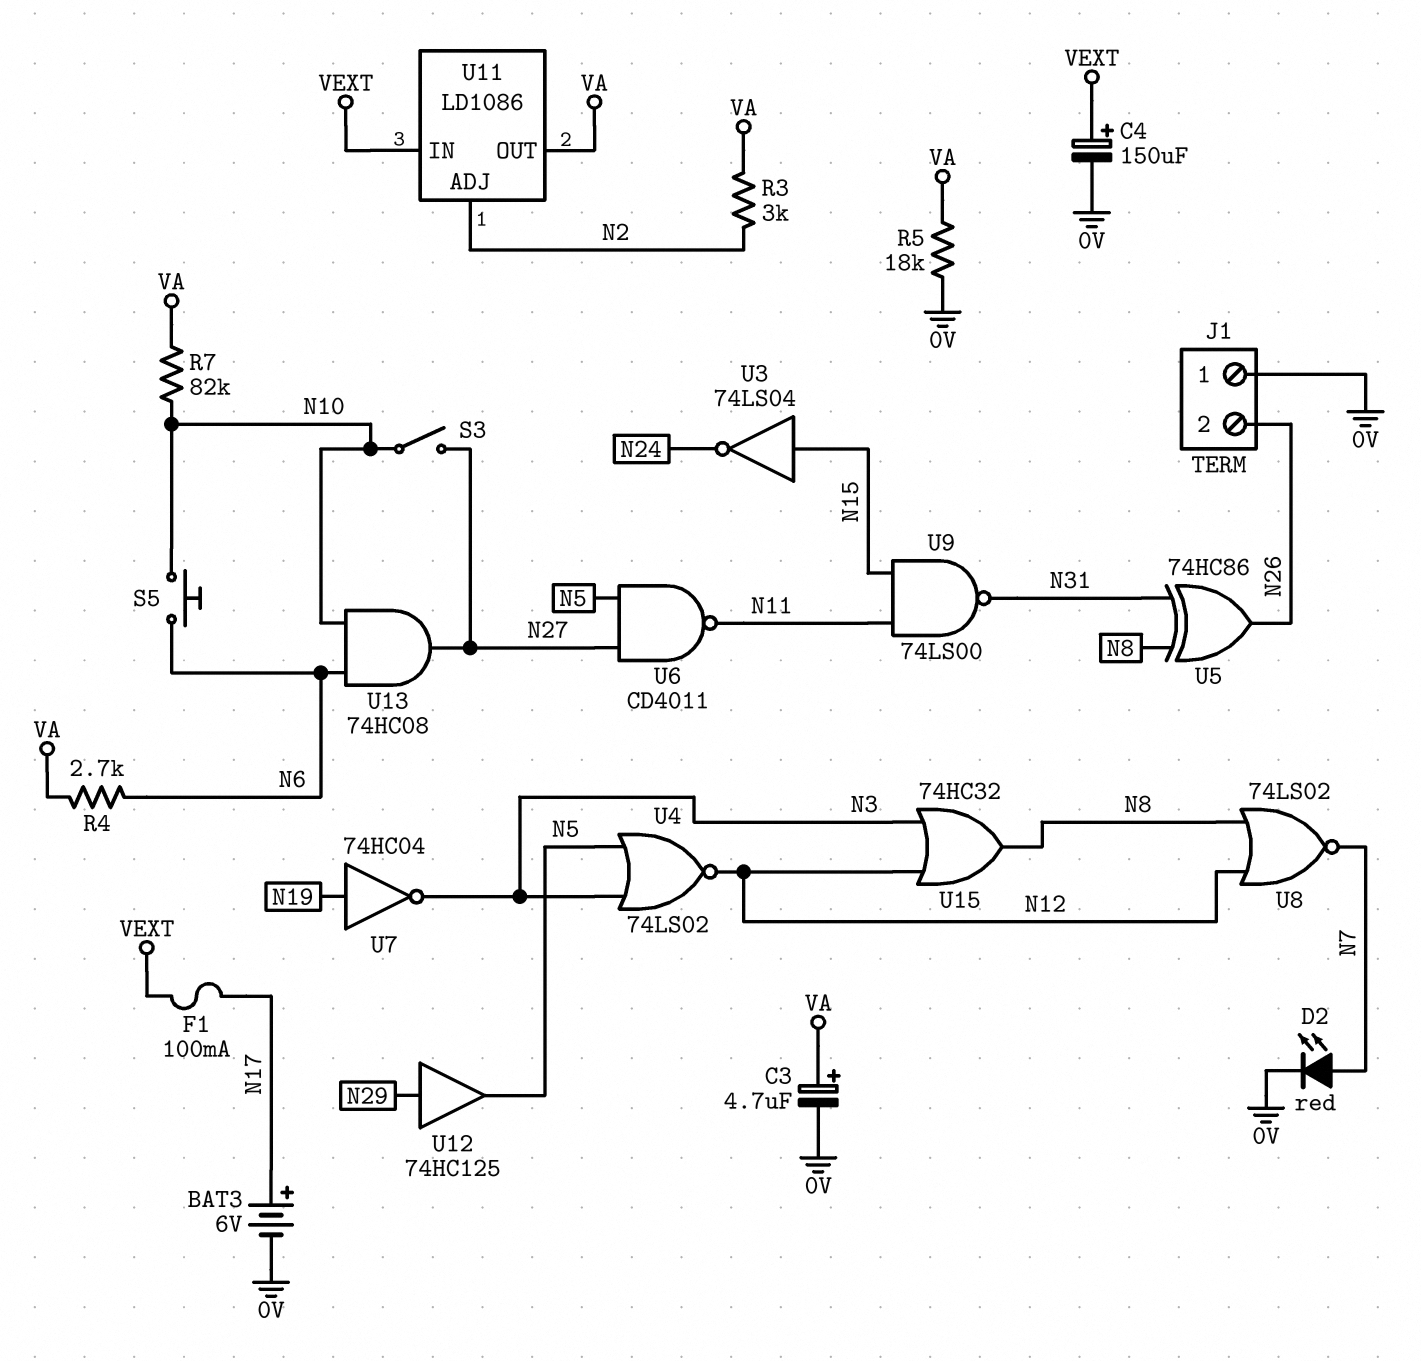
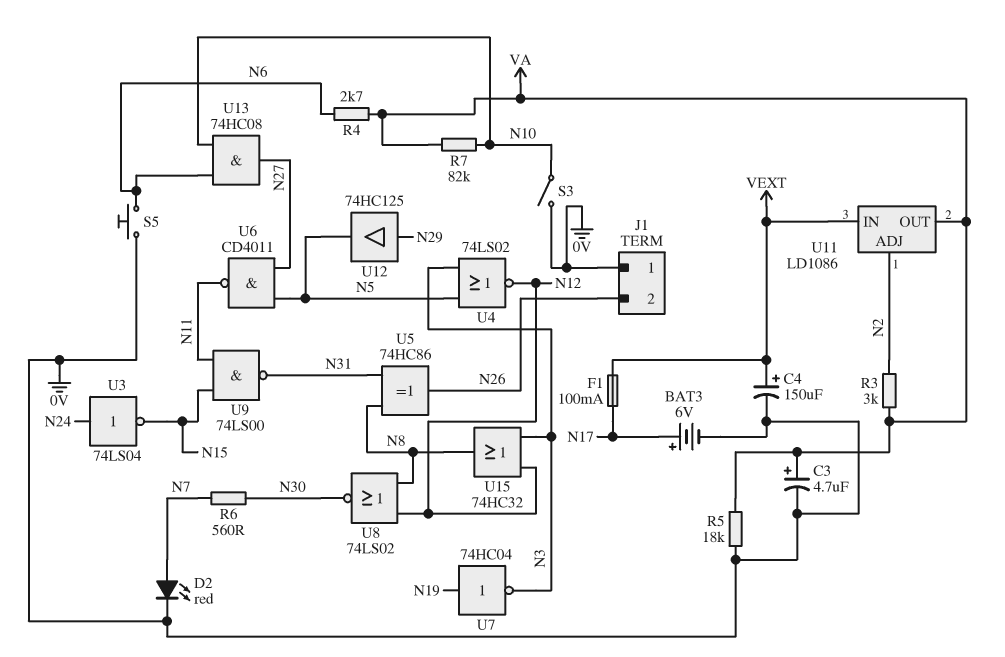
R6: none -> 560 (N7, N30)
S3: switch (N10, N27) -> switch (0V, N10)
S5: button (N6, N10) -> button (0V, N6)
U3: NOT 74LS04 (in N15, out N24) -> NOT 74LS04 (in N24, out N15)
U8: NOR 74LS02 (in N8, in N12, out N7) -> NOR 74LS02 (in N8, in N12, out N30)

